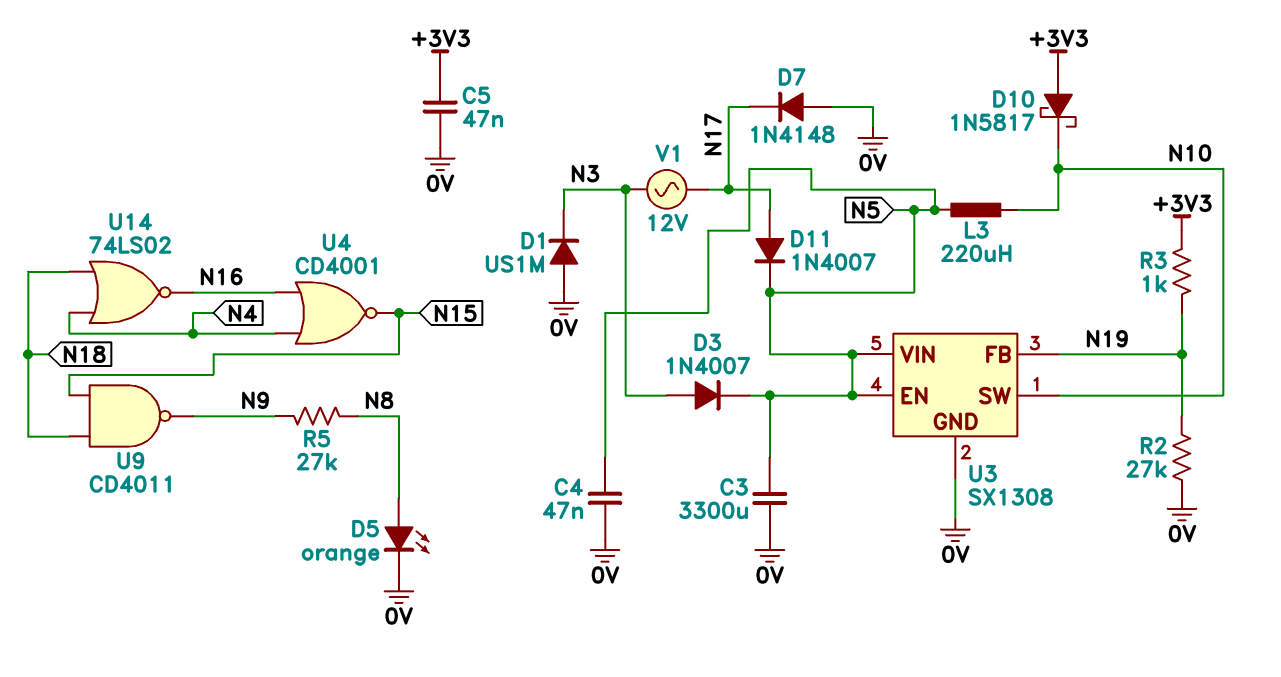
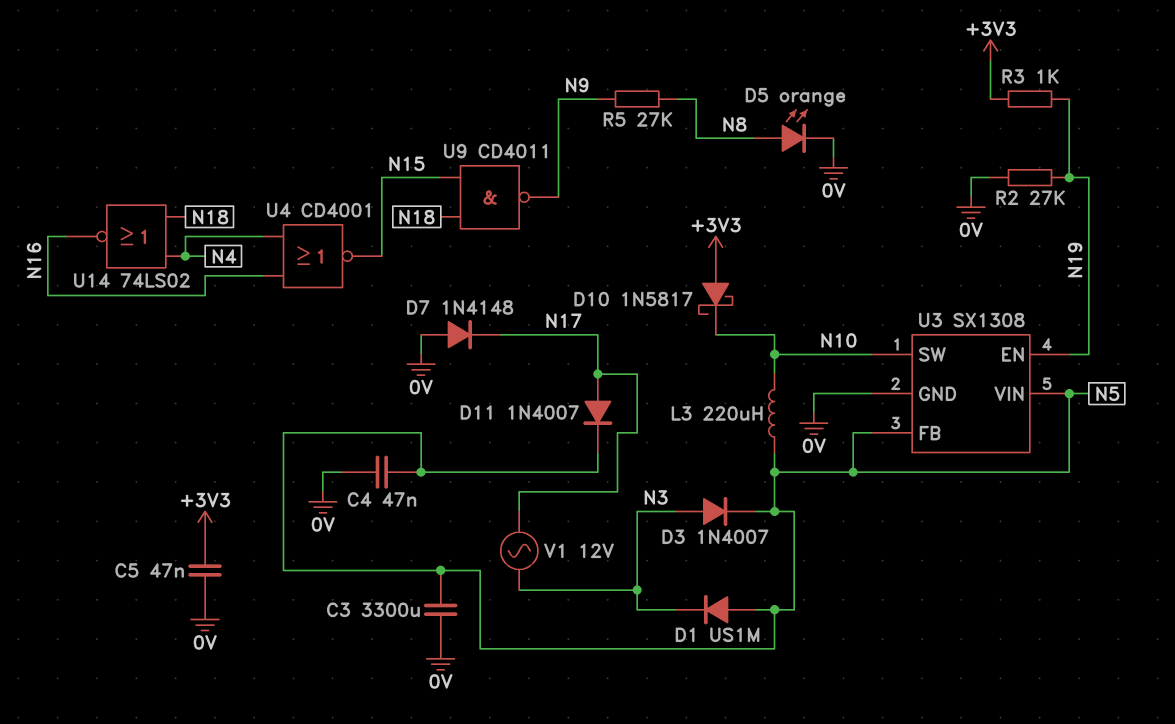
D1: diode US1M (A 0V, K N3) -> diode US1M (A N5, K N3)
U3 pin EN: N5 -> N19
U3 pin FB: N19 -> N5

